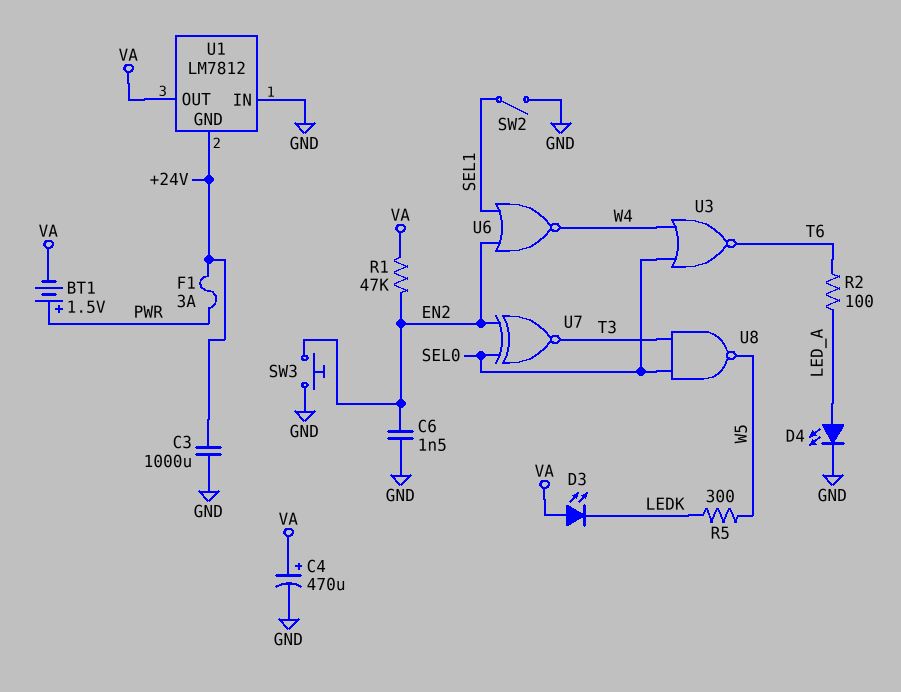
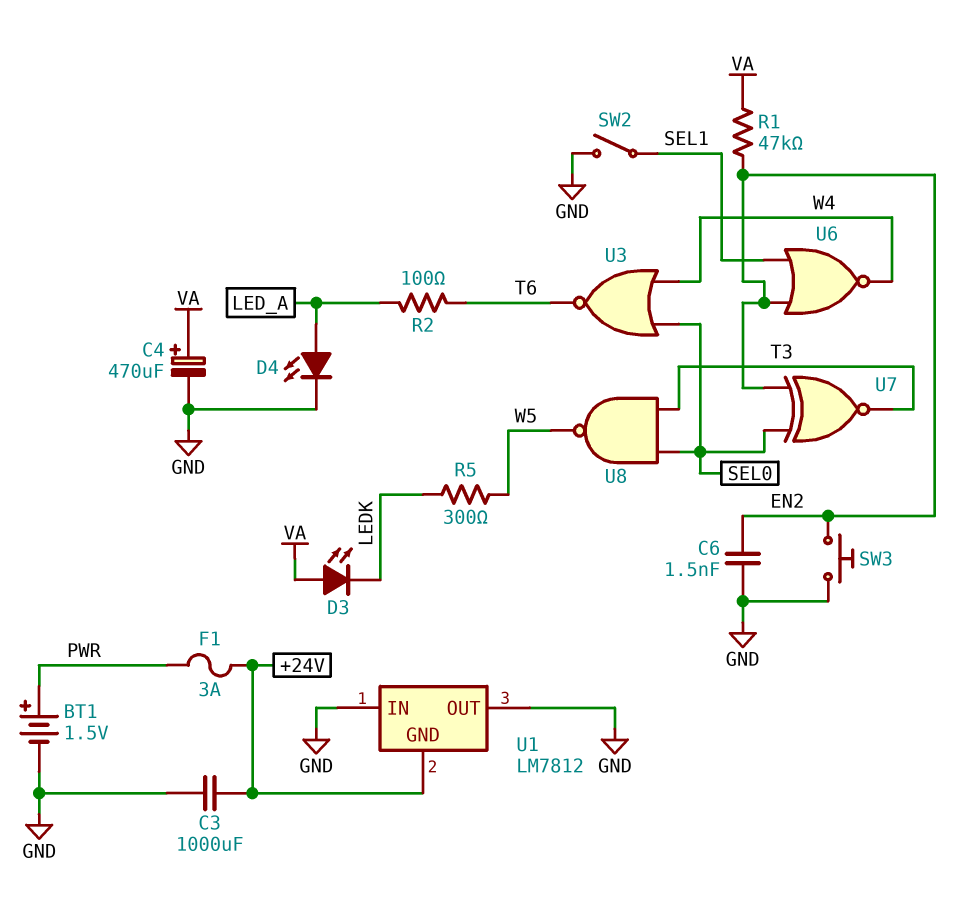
BT1: 1.5V (plus PWR, minus VA) -> 1.5V (plus PWR, minus GND)
U1 pin OUT: VA -> GND

